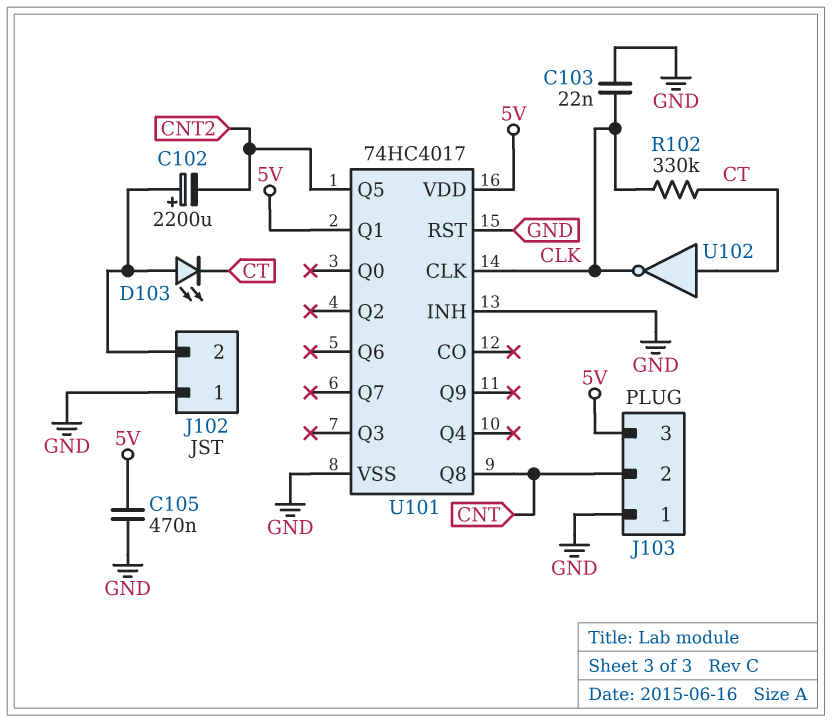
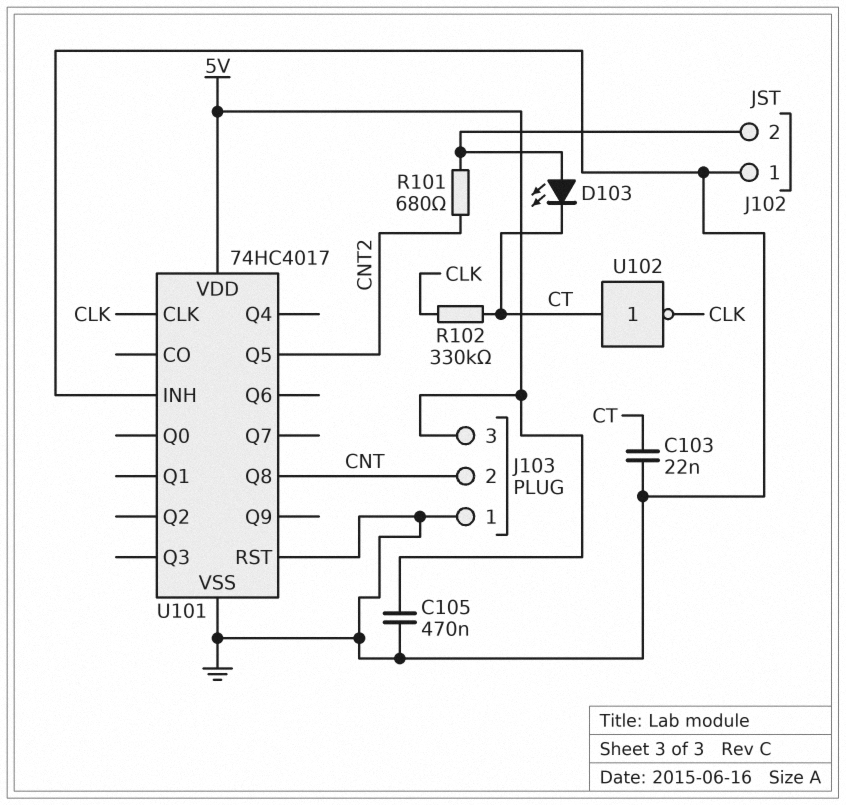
C102: 2200uF (plus J102/2, minus CNT2) -> none
C103: 22nF (CLK, GND) -> 22nF (CT, GND)
R101: none -> 680 (CNT2, J102/2)
U101 pin Q1: 5V -> none

